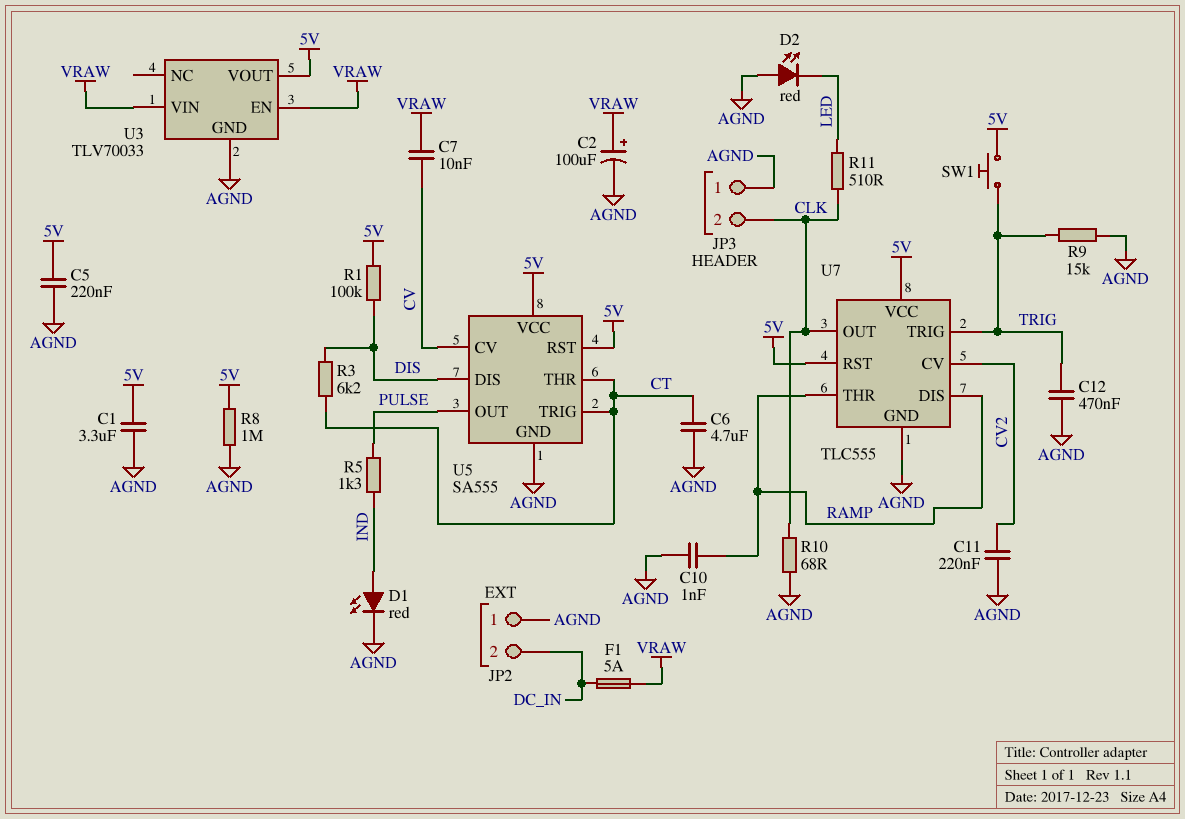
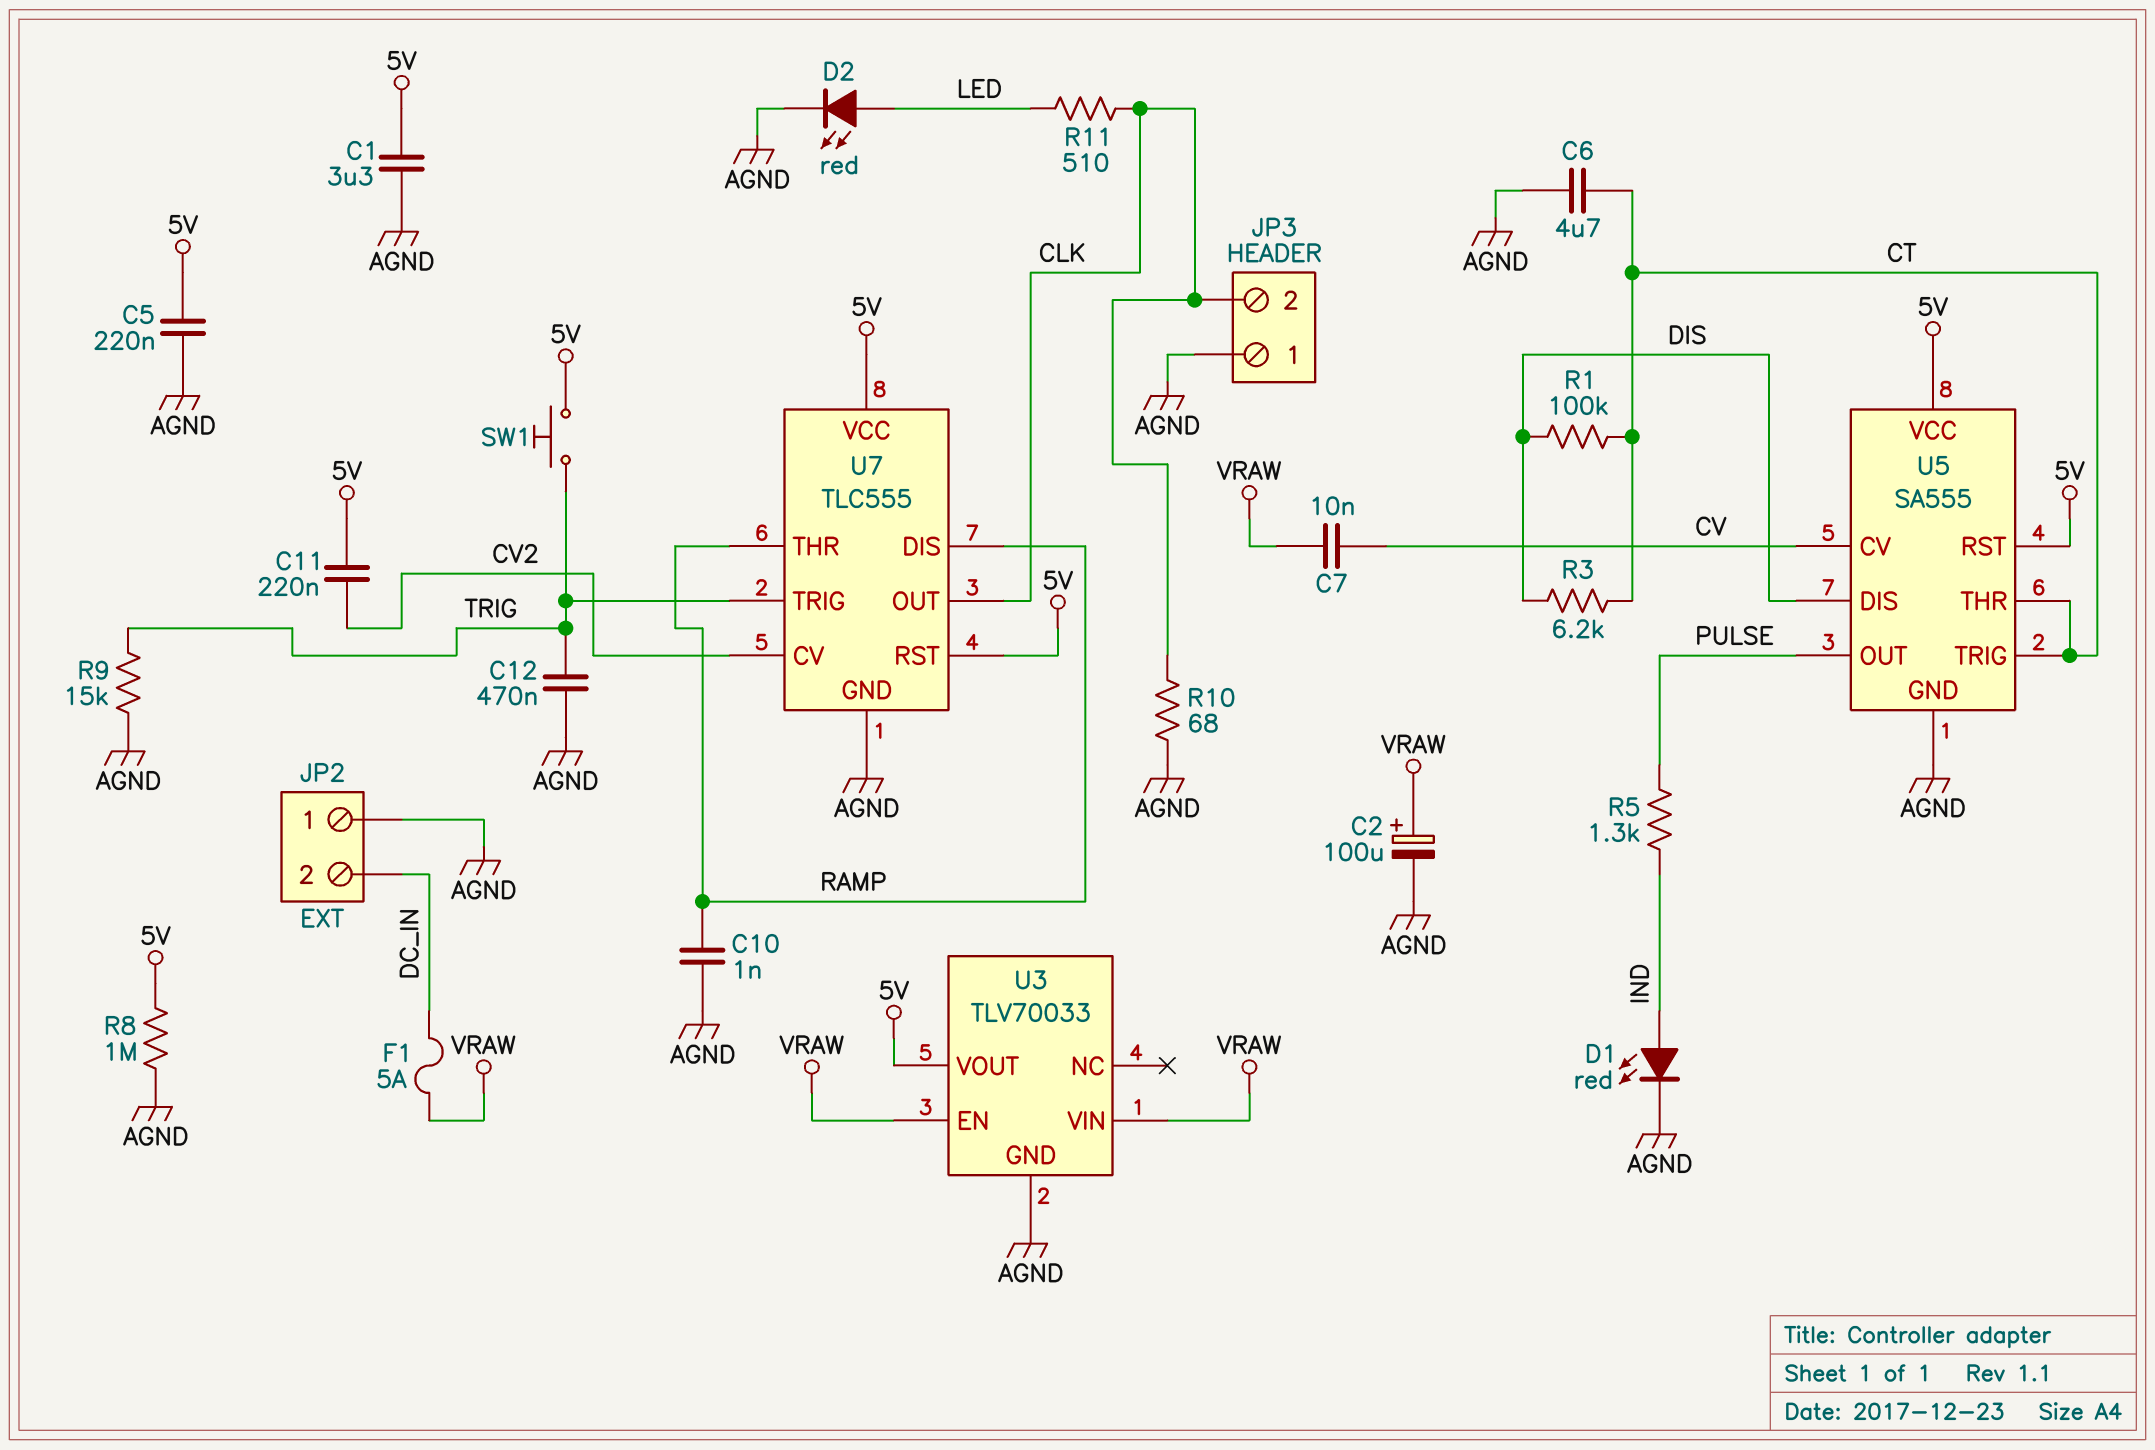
C11: 220nF (AGND, CV2) -> 220nF (5V, CV2)
D2: LED red (A AGND, K LED) -> LED red (A LED, K AGND)
R1: 100k (5V, DIS) -> 100k (CT, DIS)

